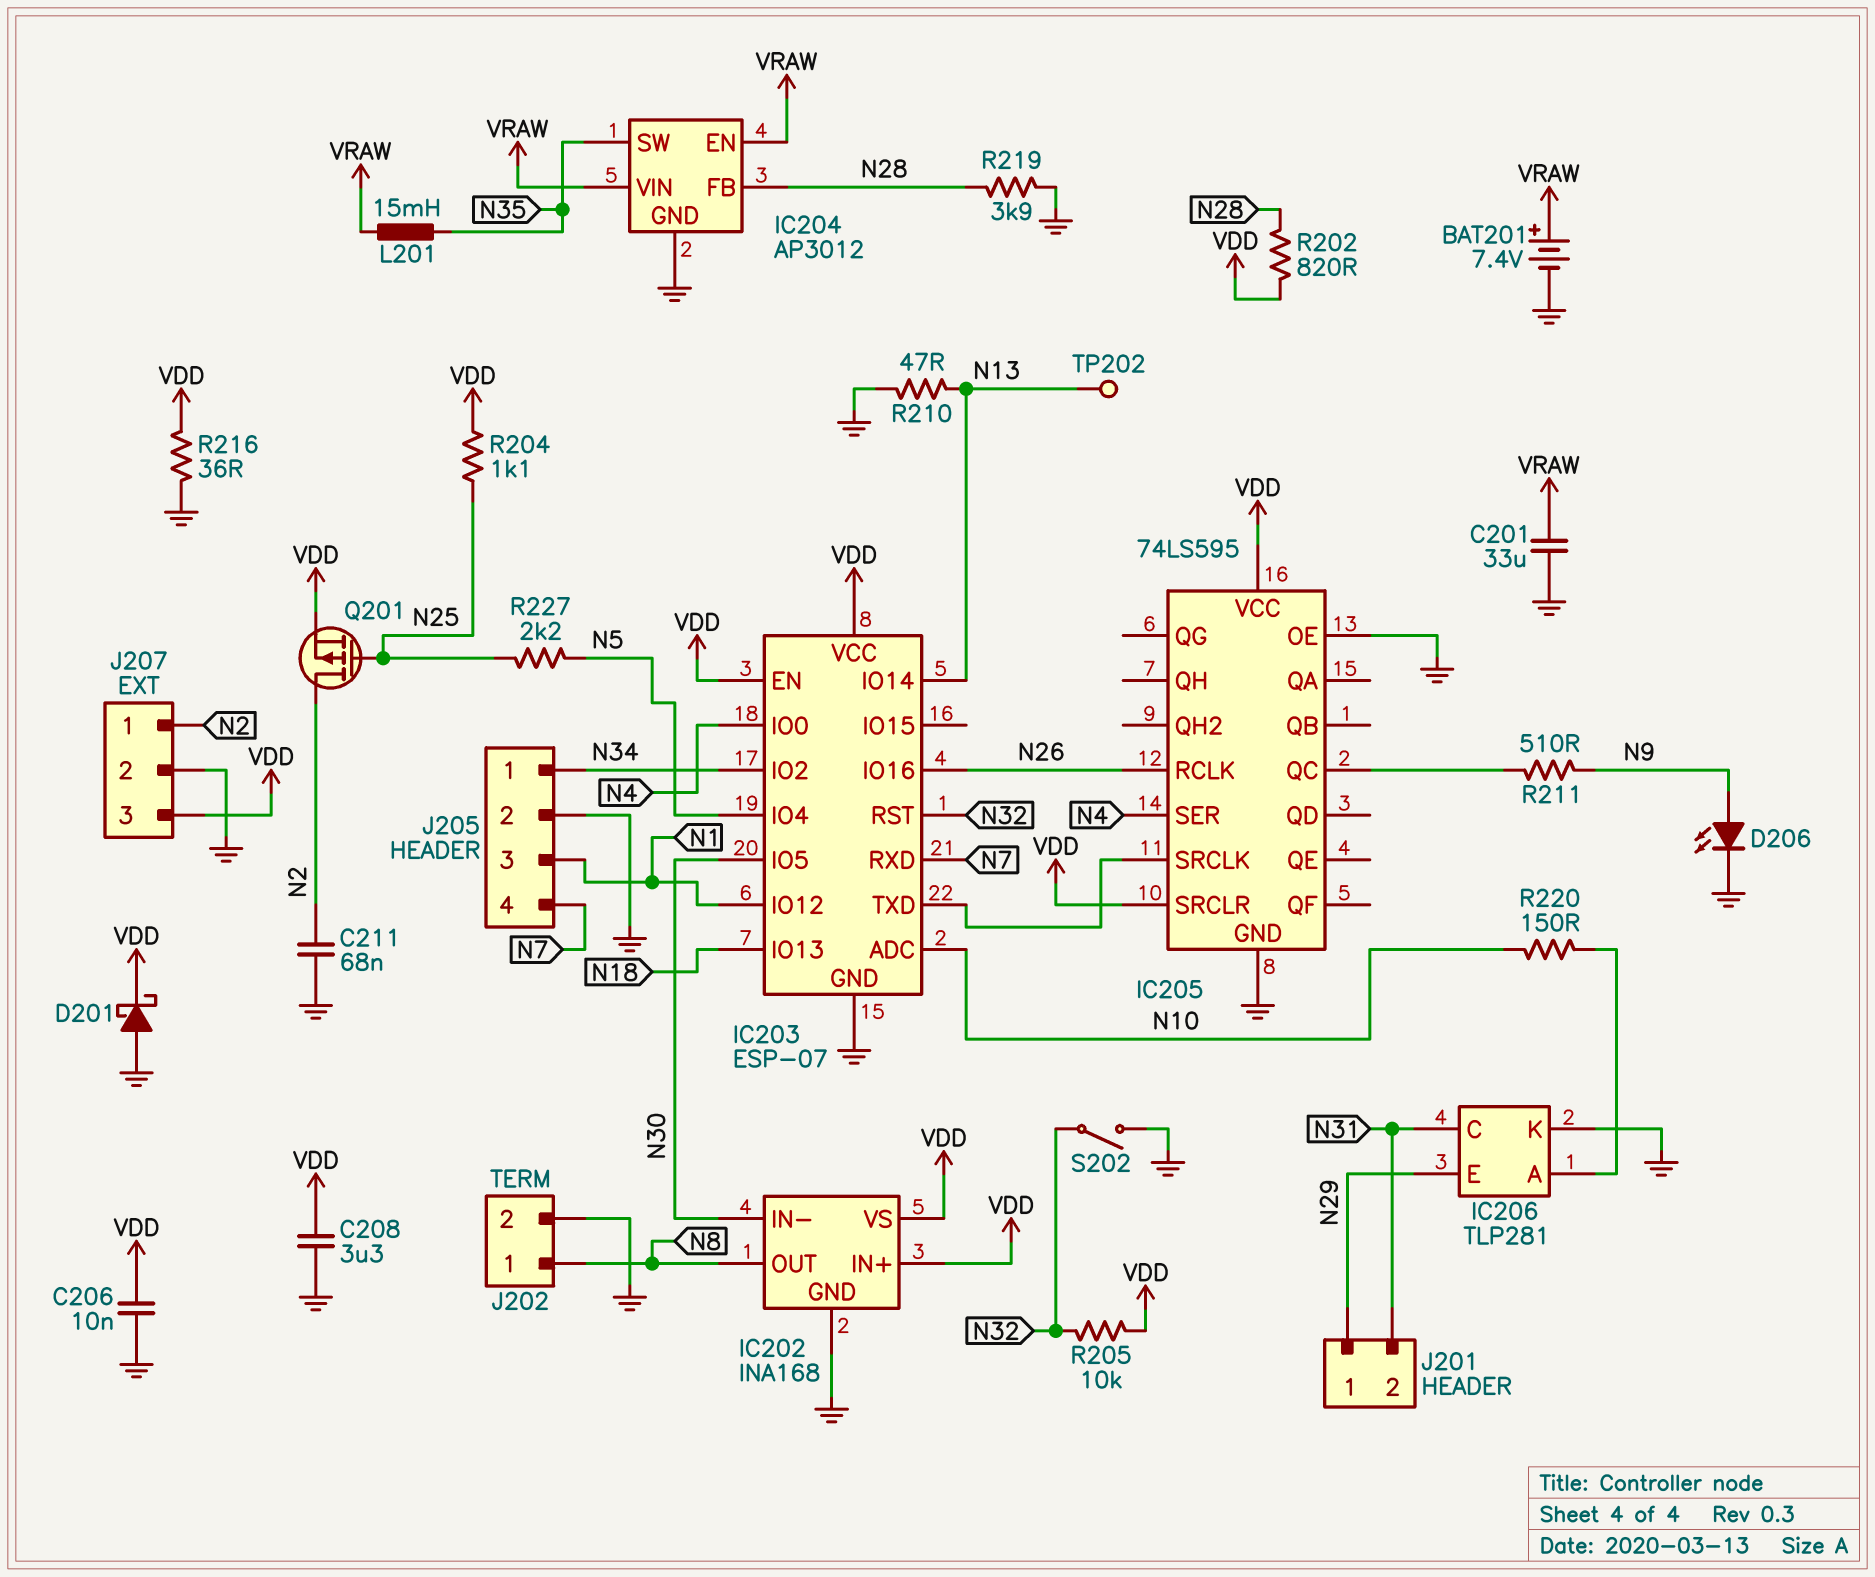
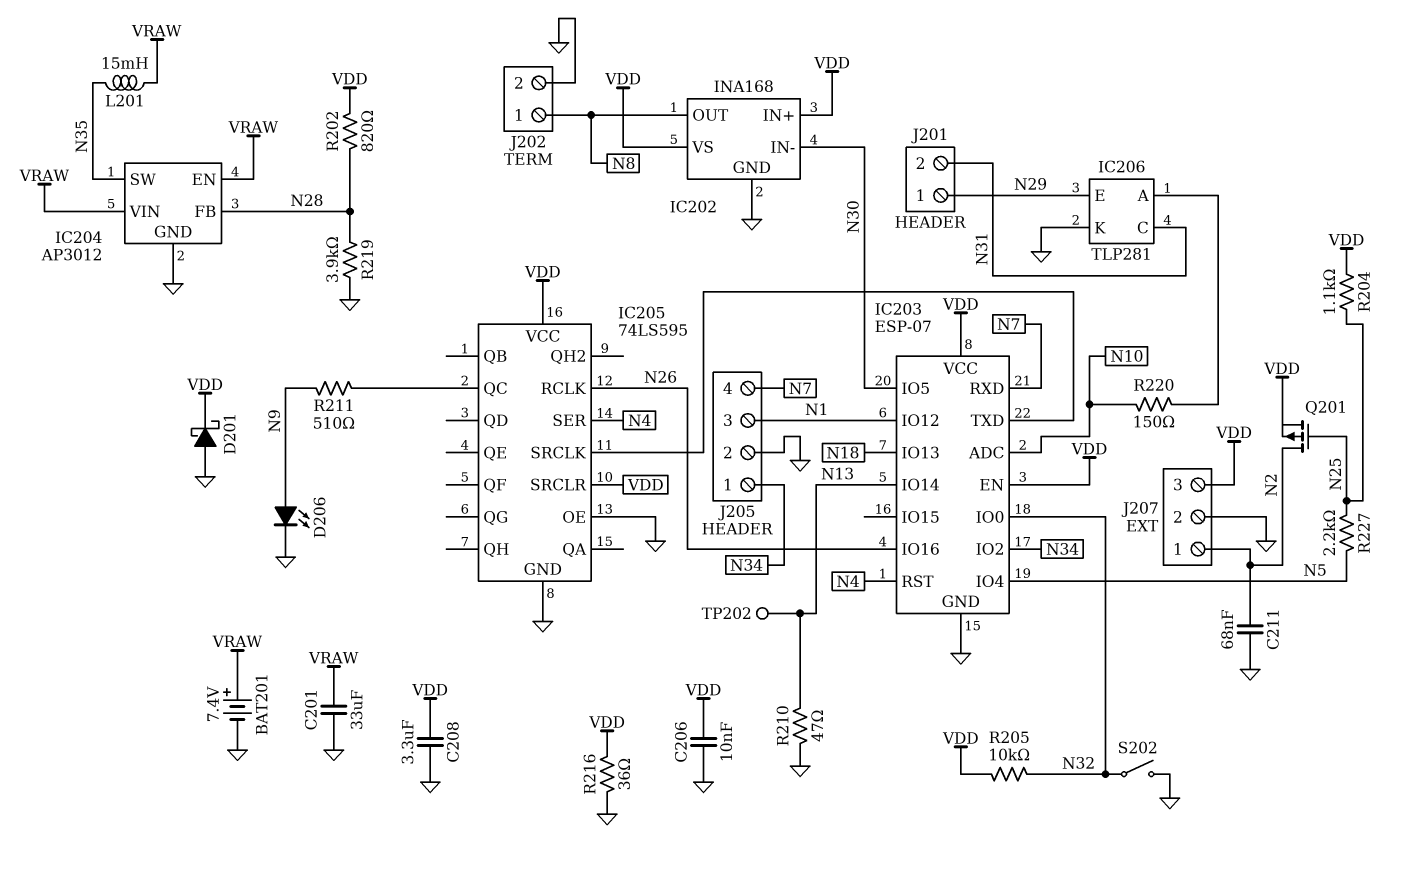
IC203 pin IO0: N4 -> N32
IC203 pin RST: N32 -> N4

